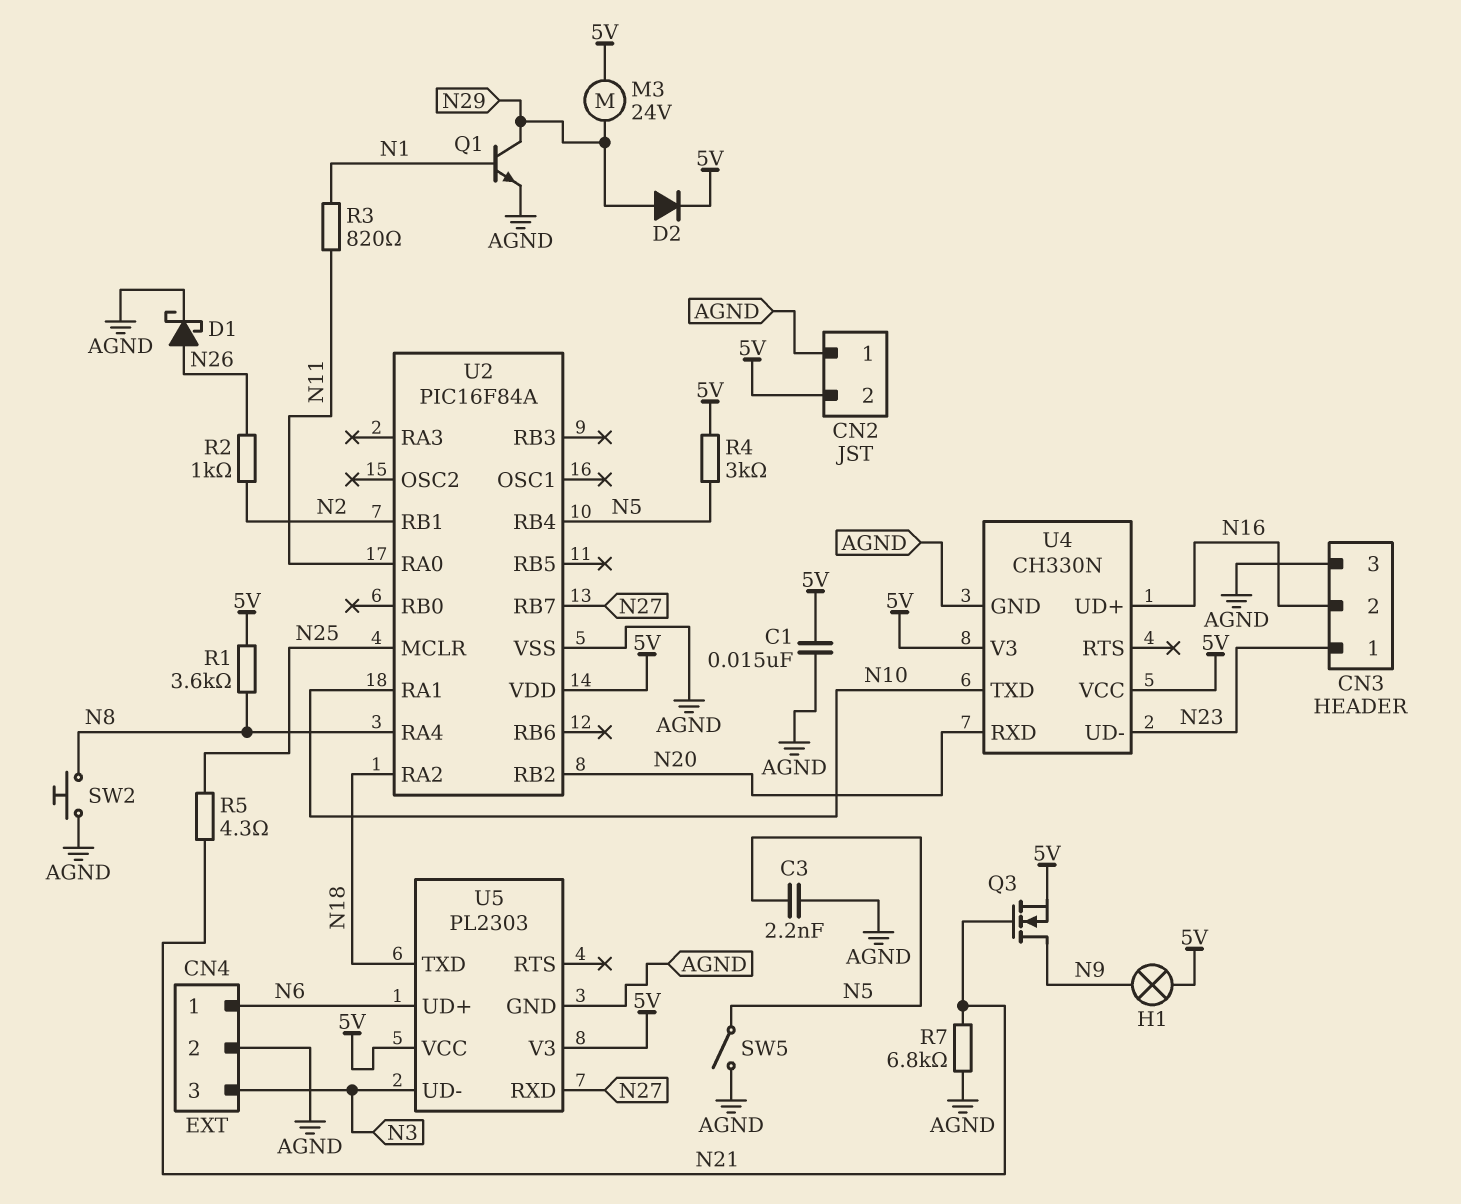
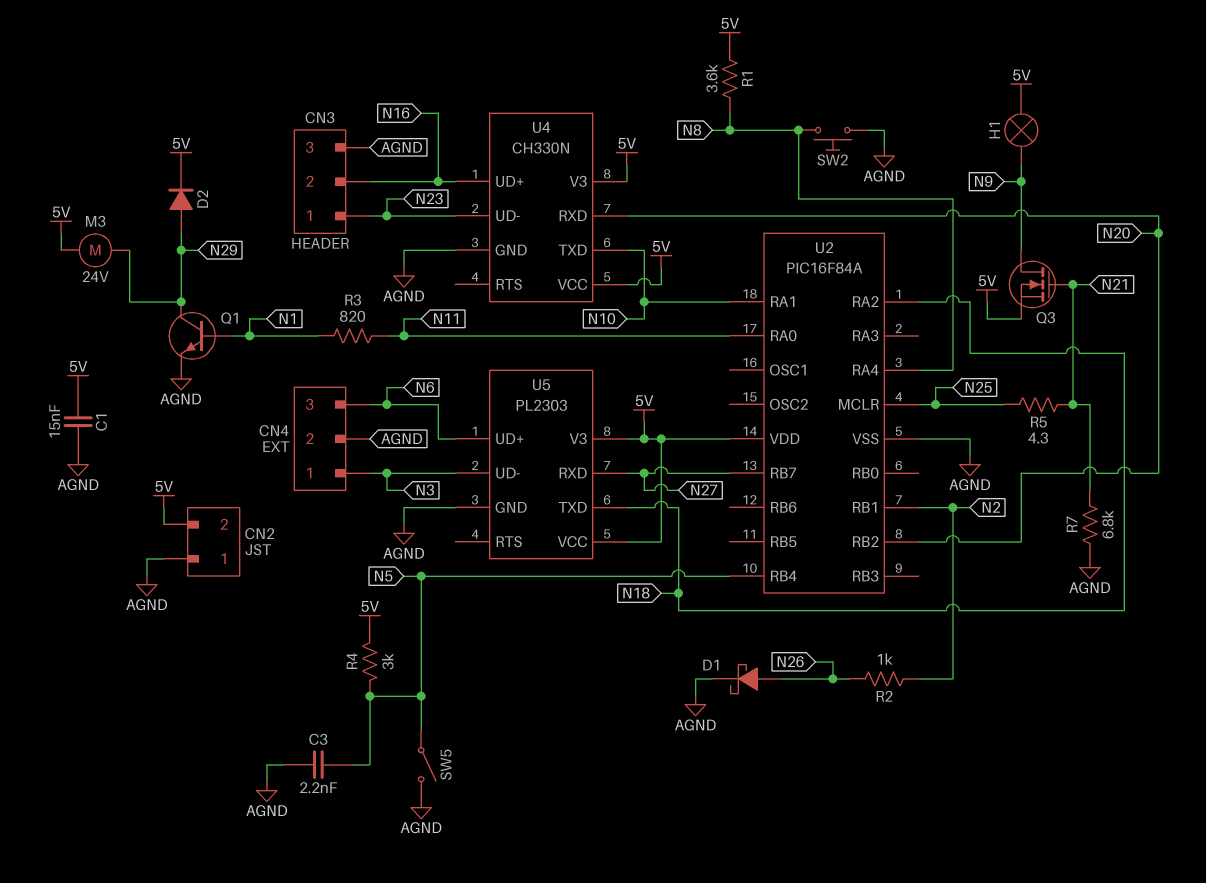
CN4 pin 1: N6 -> N3
CN4 pin 3: N3 -> N6

